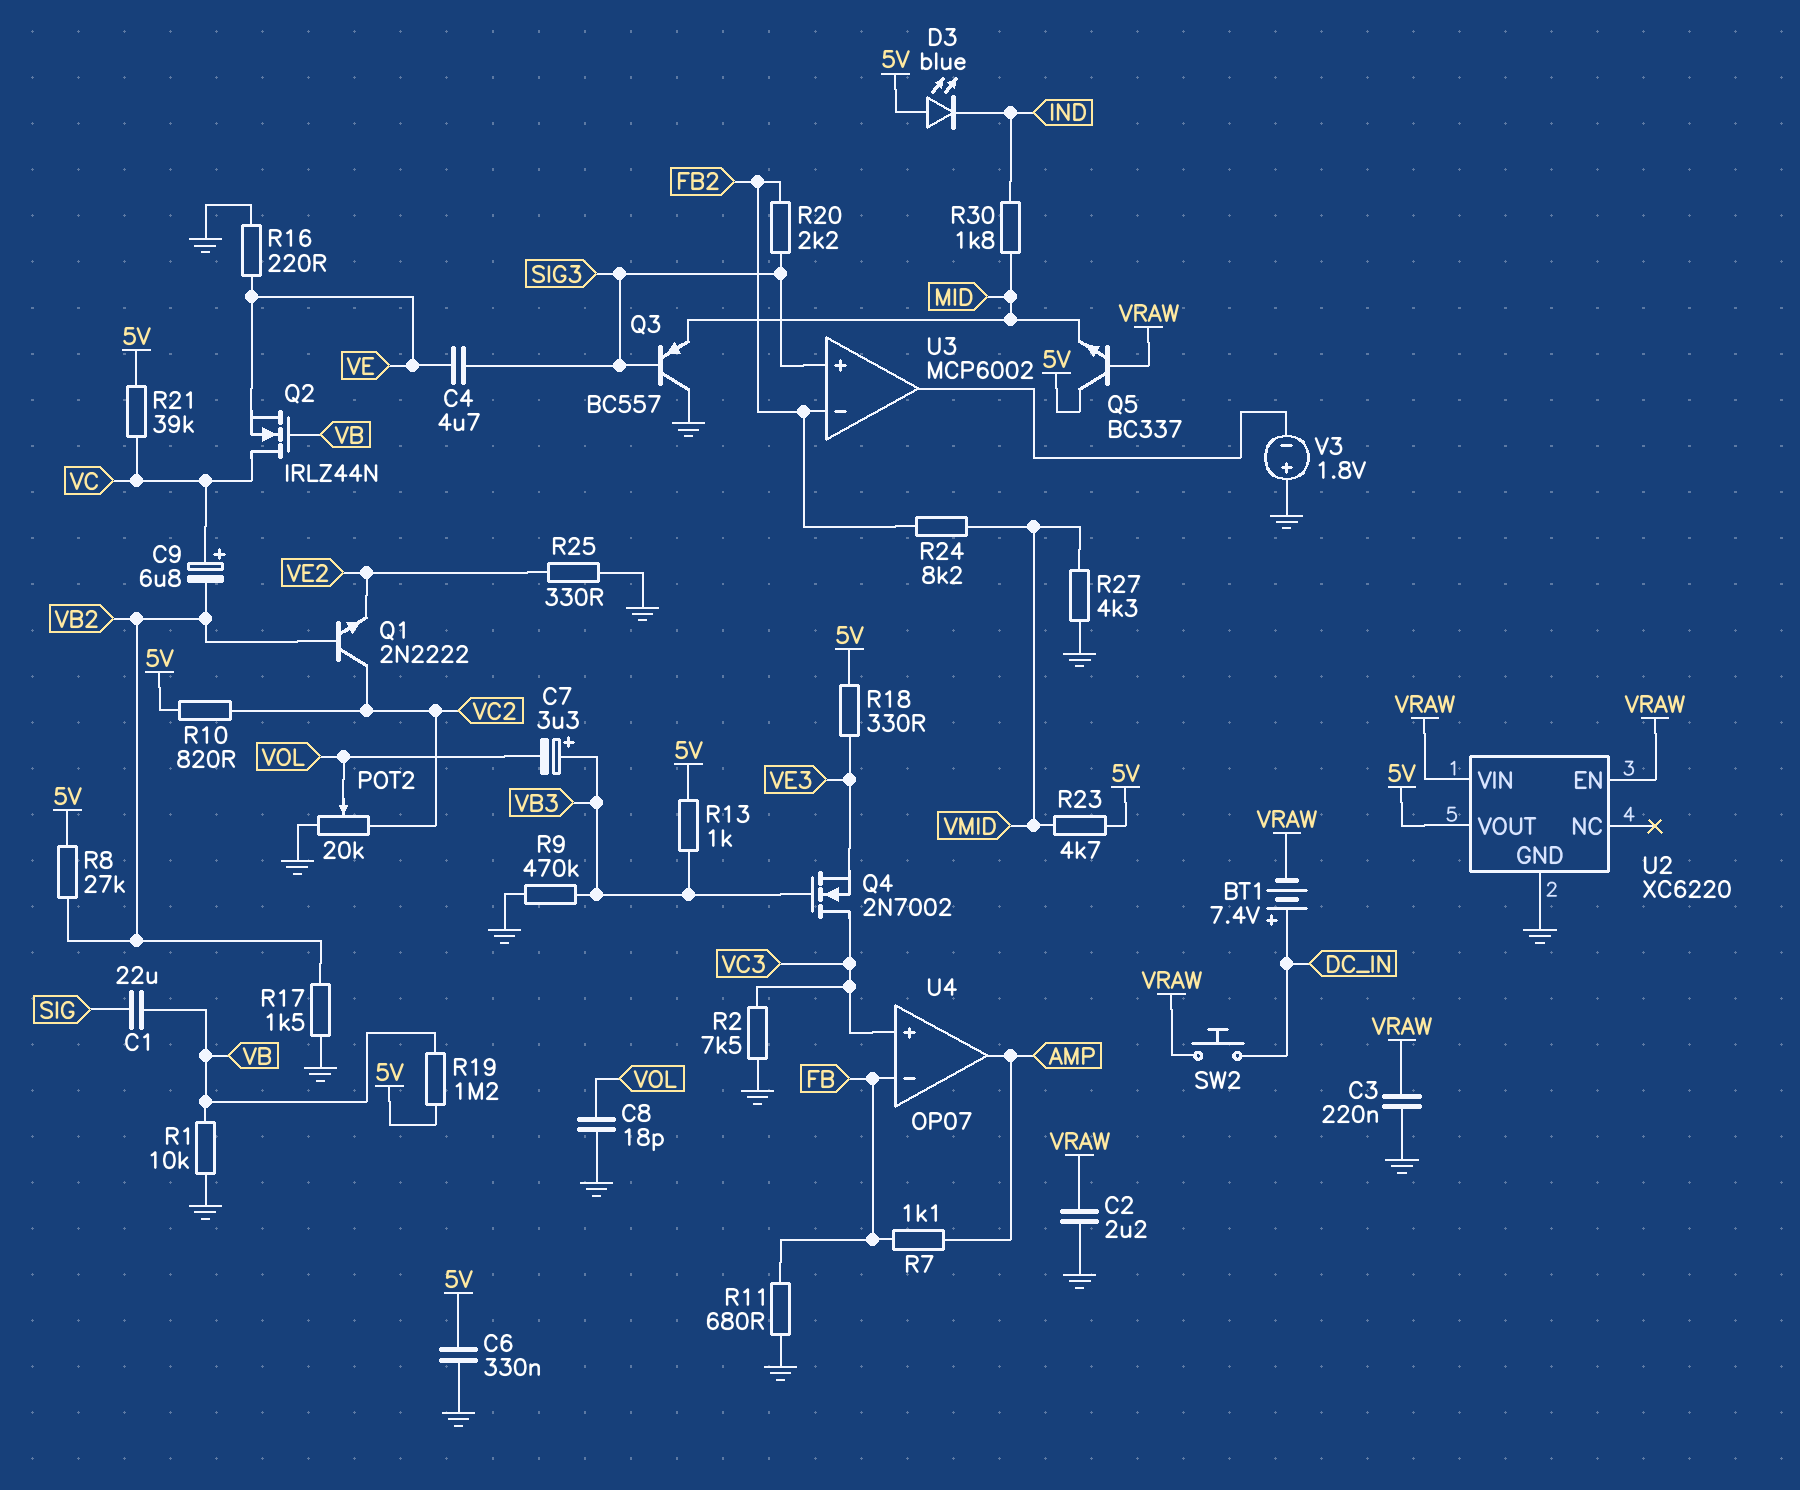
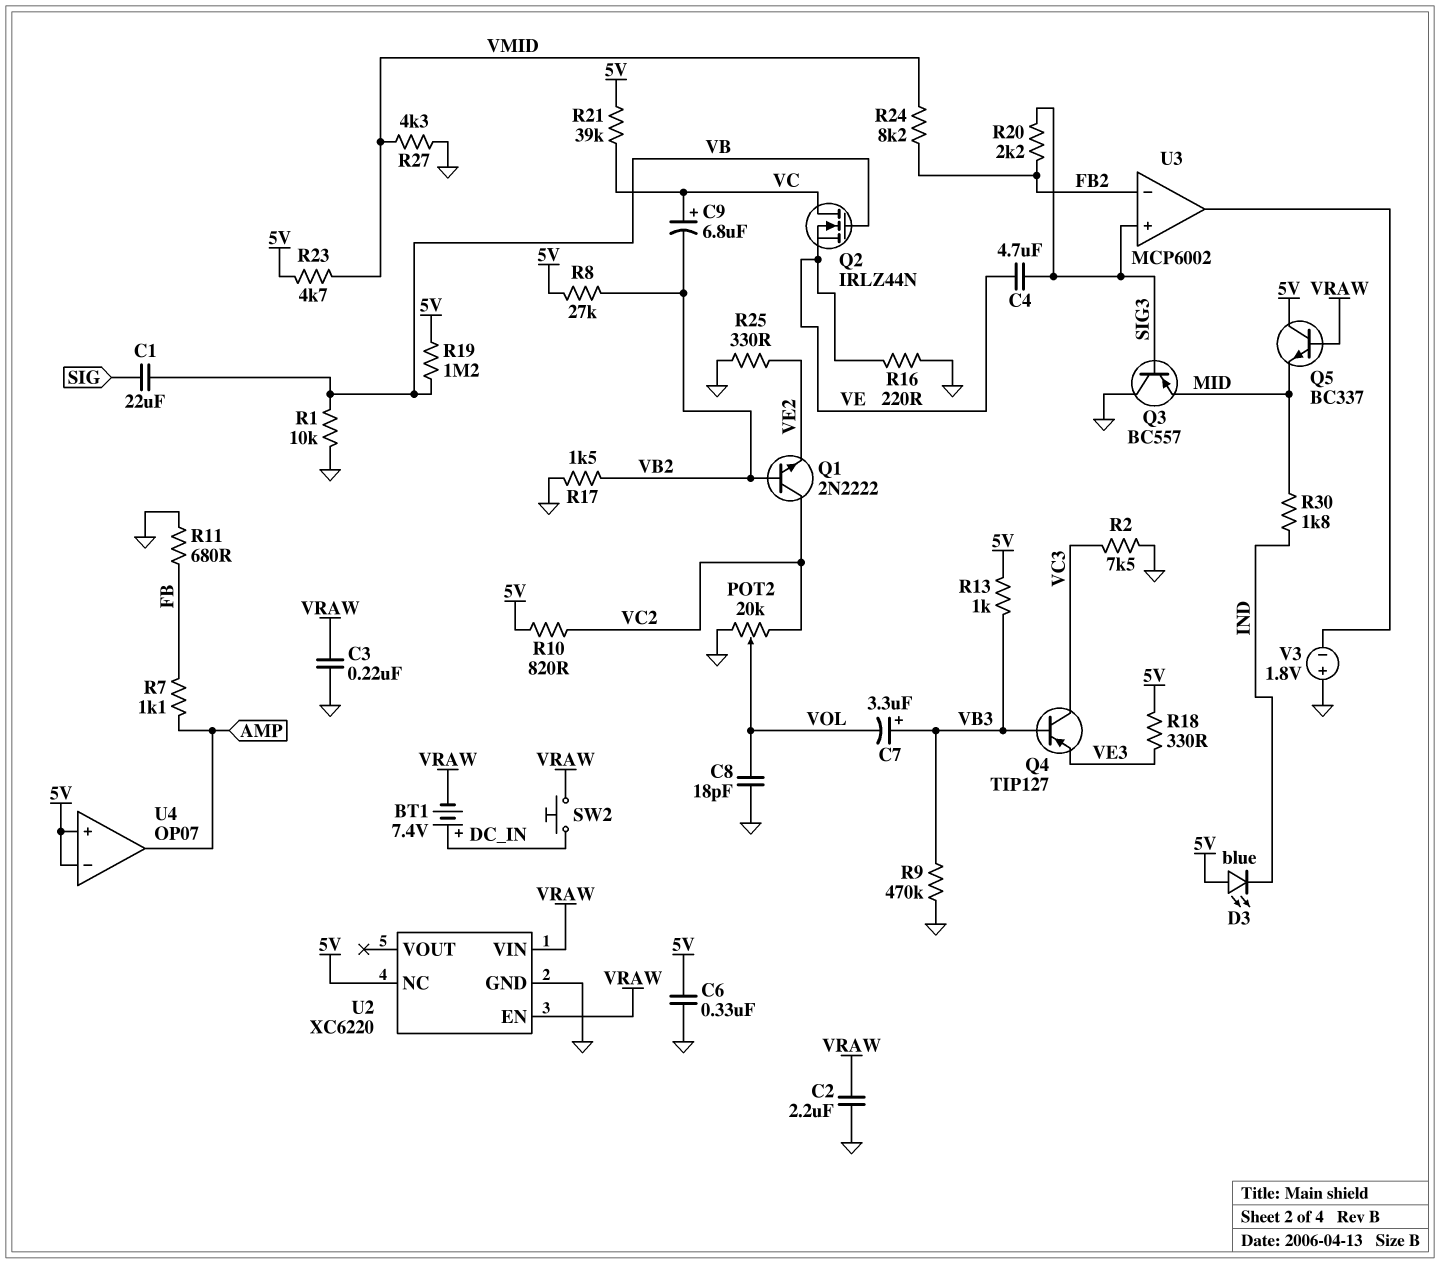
Q4: NMOS 2N7002 (G VB3, D VC3, S VE3) -> PNP TIP127 (B VB3, C VC3, E VE3)
U2 pin NC: none -> 5V
U2 pin VOUT: 5V -> none
U4 pin in+: VC3 -> 5V
U4 pin in-: FB -> 5V

